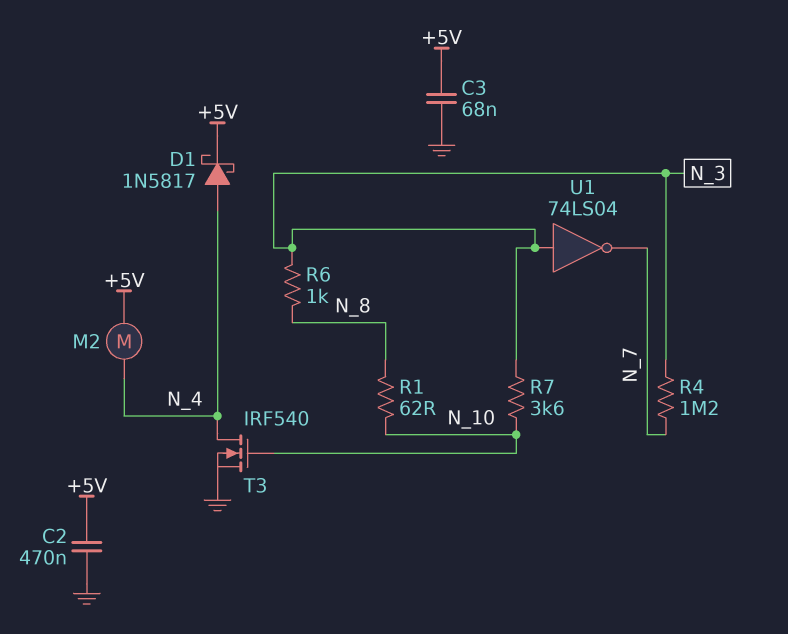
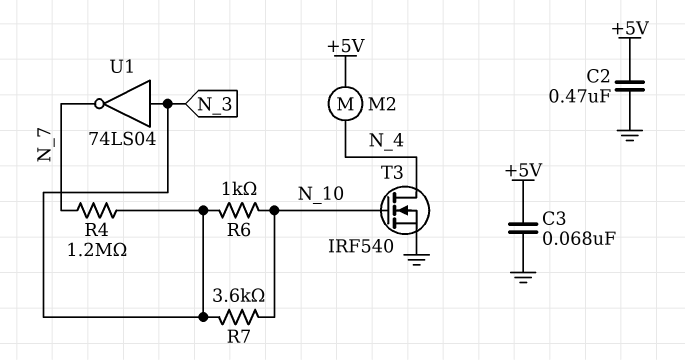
D1: schottky 1N5817 (A N_4, K +5V) -> none
R1: 62 (N_8, N_10) -> none
R6: 1k (N_3, N_8) -> 1k (N_3, N_10)

